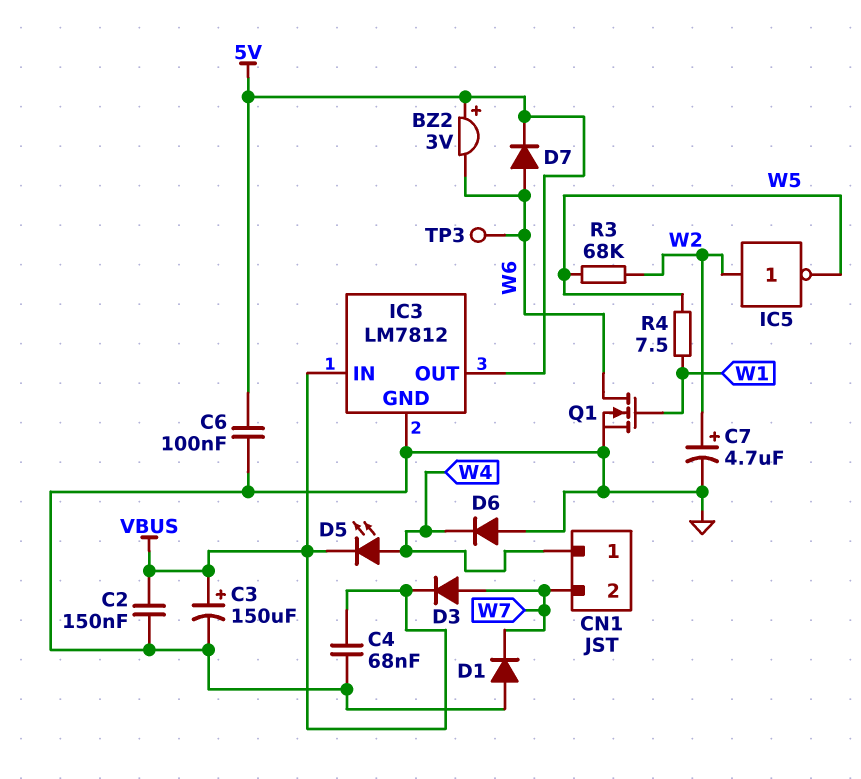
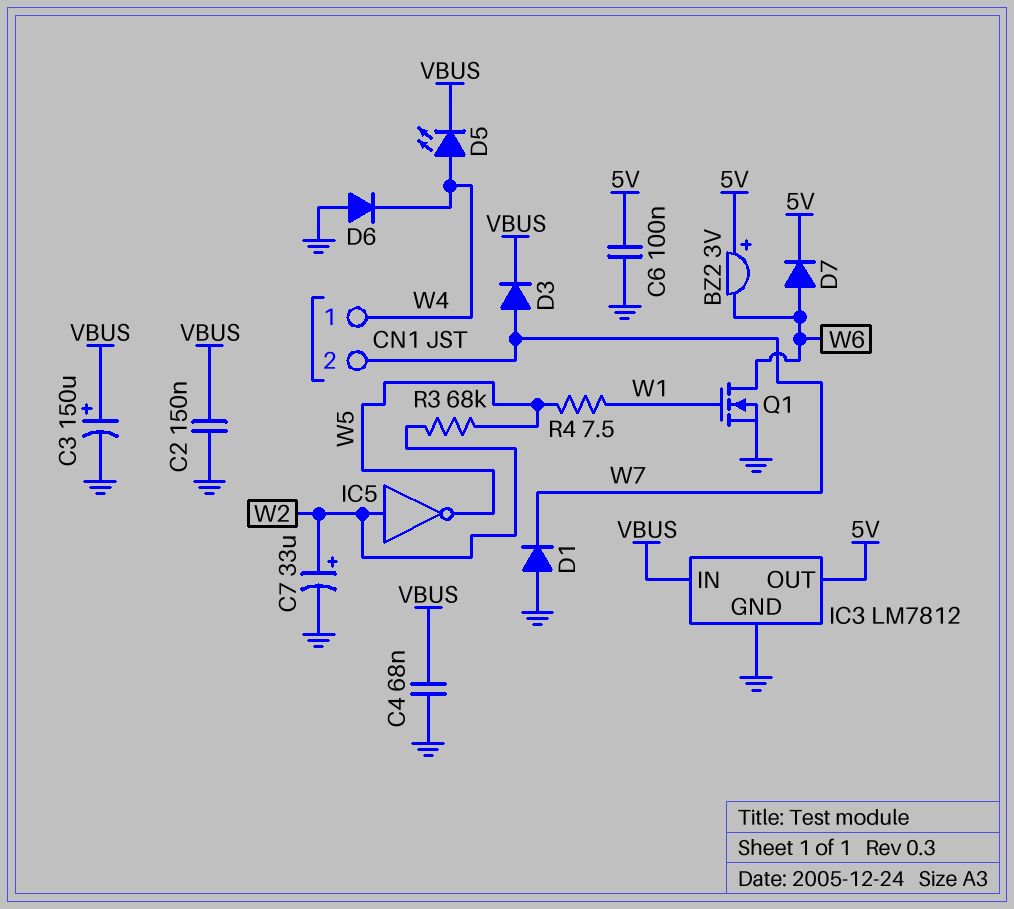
C7: 4.7uF (plus W2, minus GND) -> 33uF (plus W2, minus GND)
TP3: test point (W6) -> none

